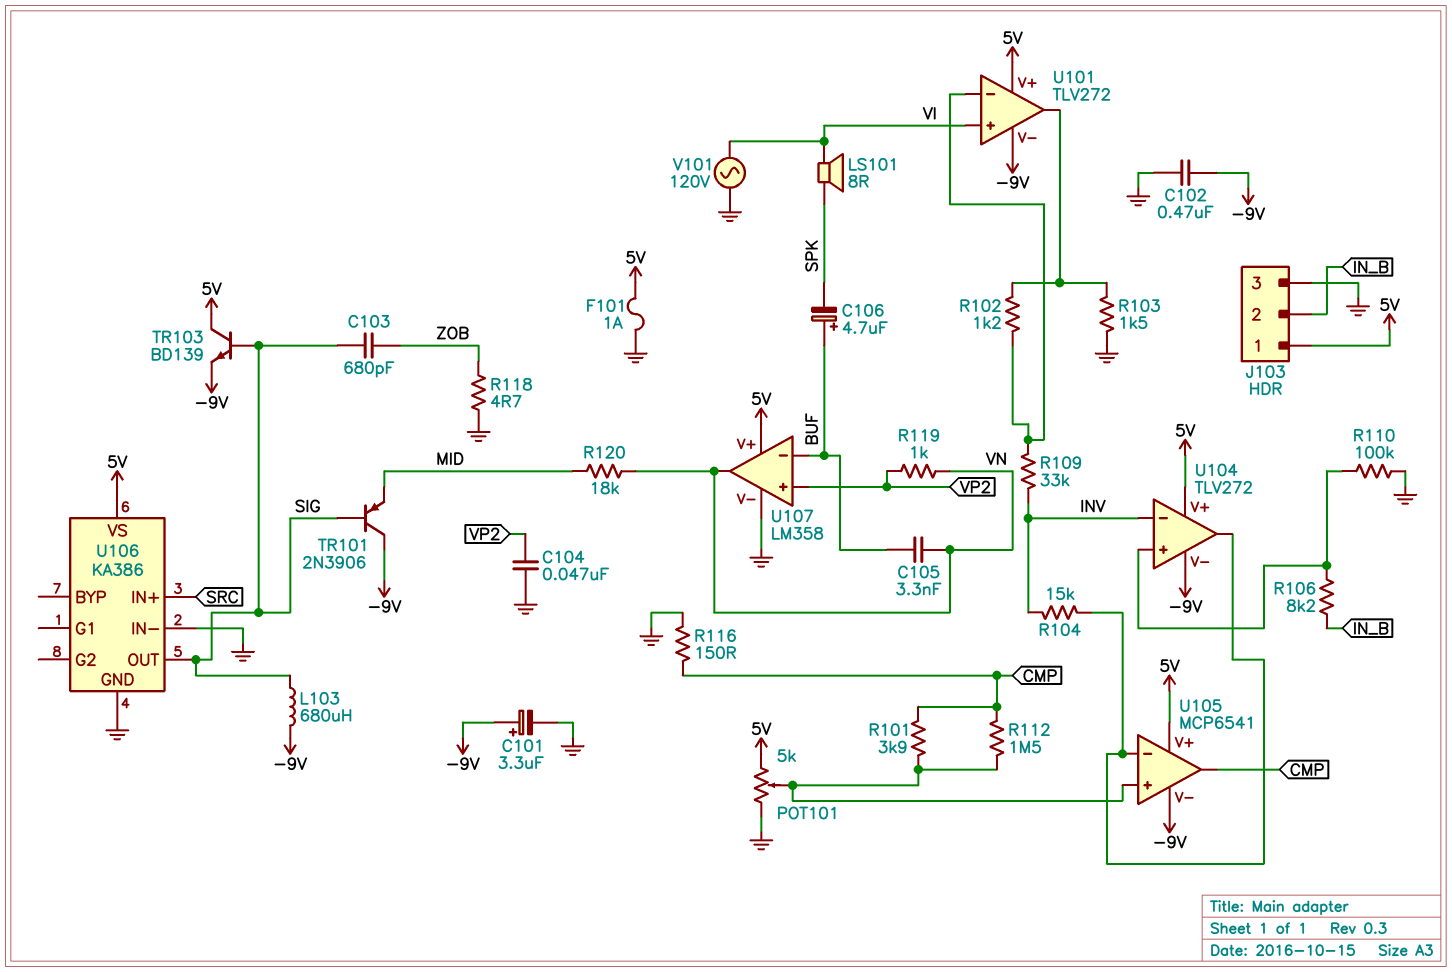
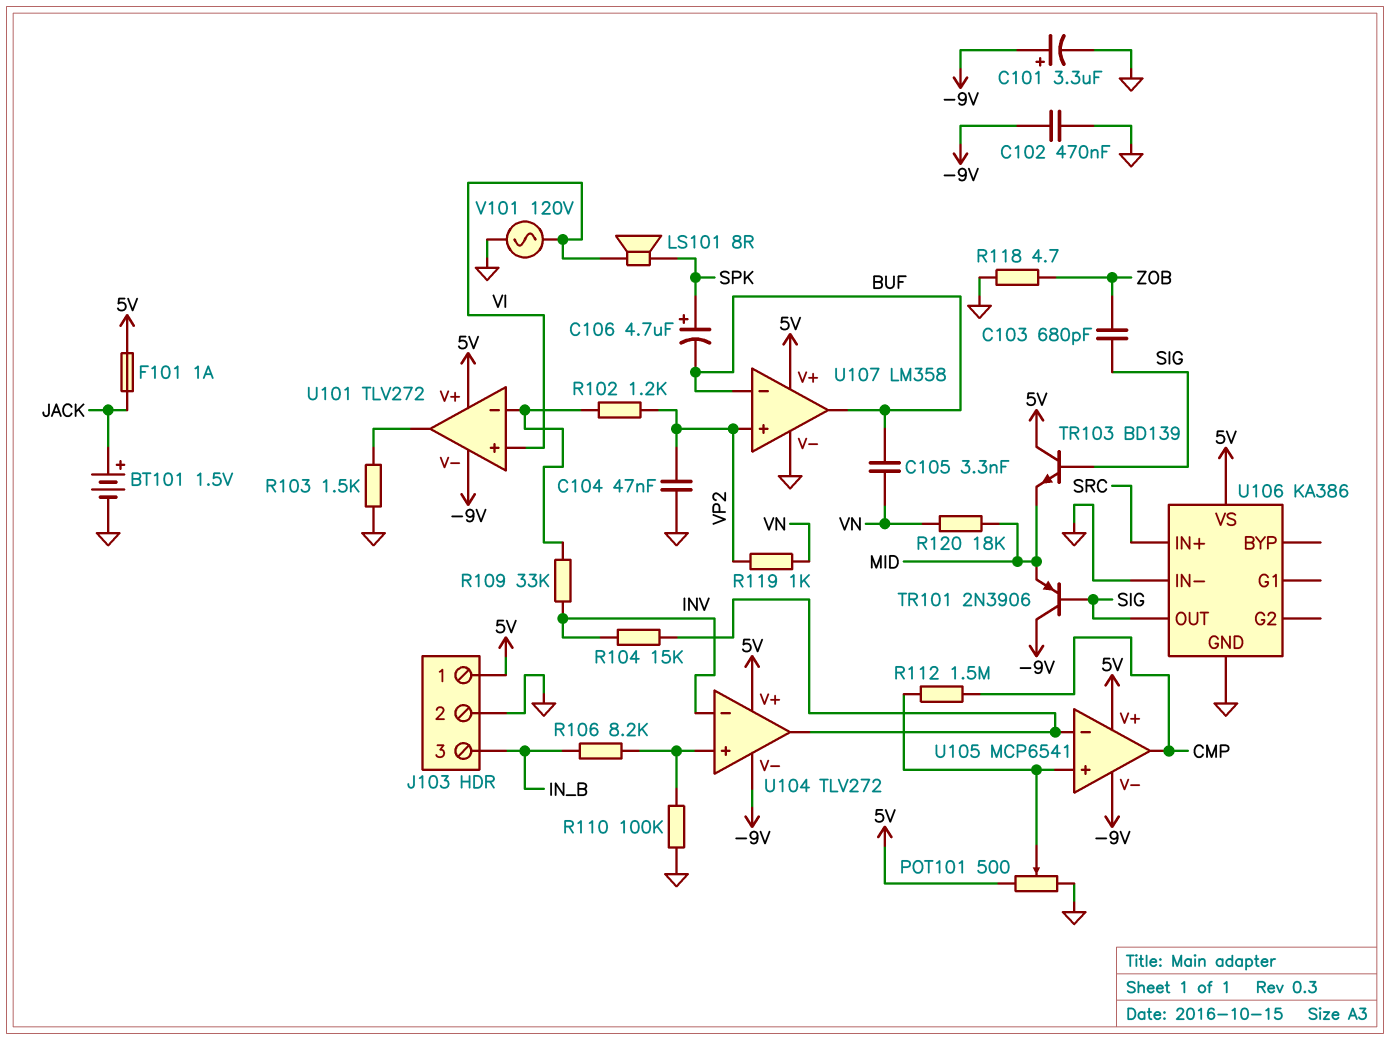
BT101: none -> 1.5V (plus JACK, minus GND)
C106: 4.7uF (plus BUF, minus SPK) -> 4.7uF (plus SPK, minus BUF)
F101: 1A (5V, GND) -> 1A (5V, JACK)
J103 pin 2: IN_B -> GND
J103 pin 3: GND -> IN_B
L103: 680uH (-9V, SIG) -> none
POT101: 5k (5V, GND, wiper U105/in+) -> 500 (5V, GND, wiper U105/in+)
R101: 3.9k (CMP, U105/in+) -> none
R102: 1.2k (U101/in-, U101/out) -> 1.2k (U101/in-, VP2)
R116: 150 (CMP, GND) -> none
TR103: NPN BD139 (B SIG, C 5V, E -9V) -> NPN BD139 (B SIG, C 5V, E MID)
U107 pin out: VN -> BUF

